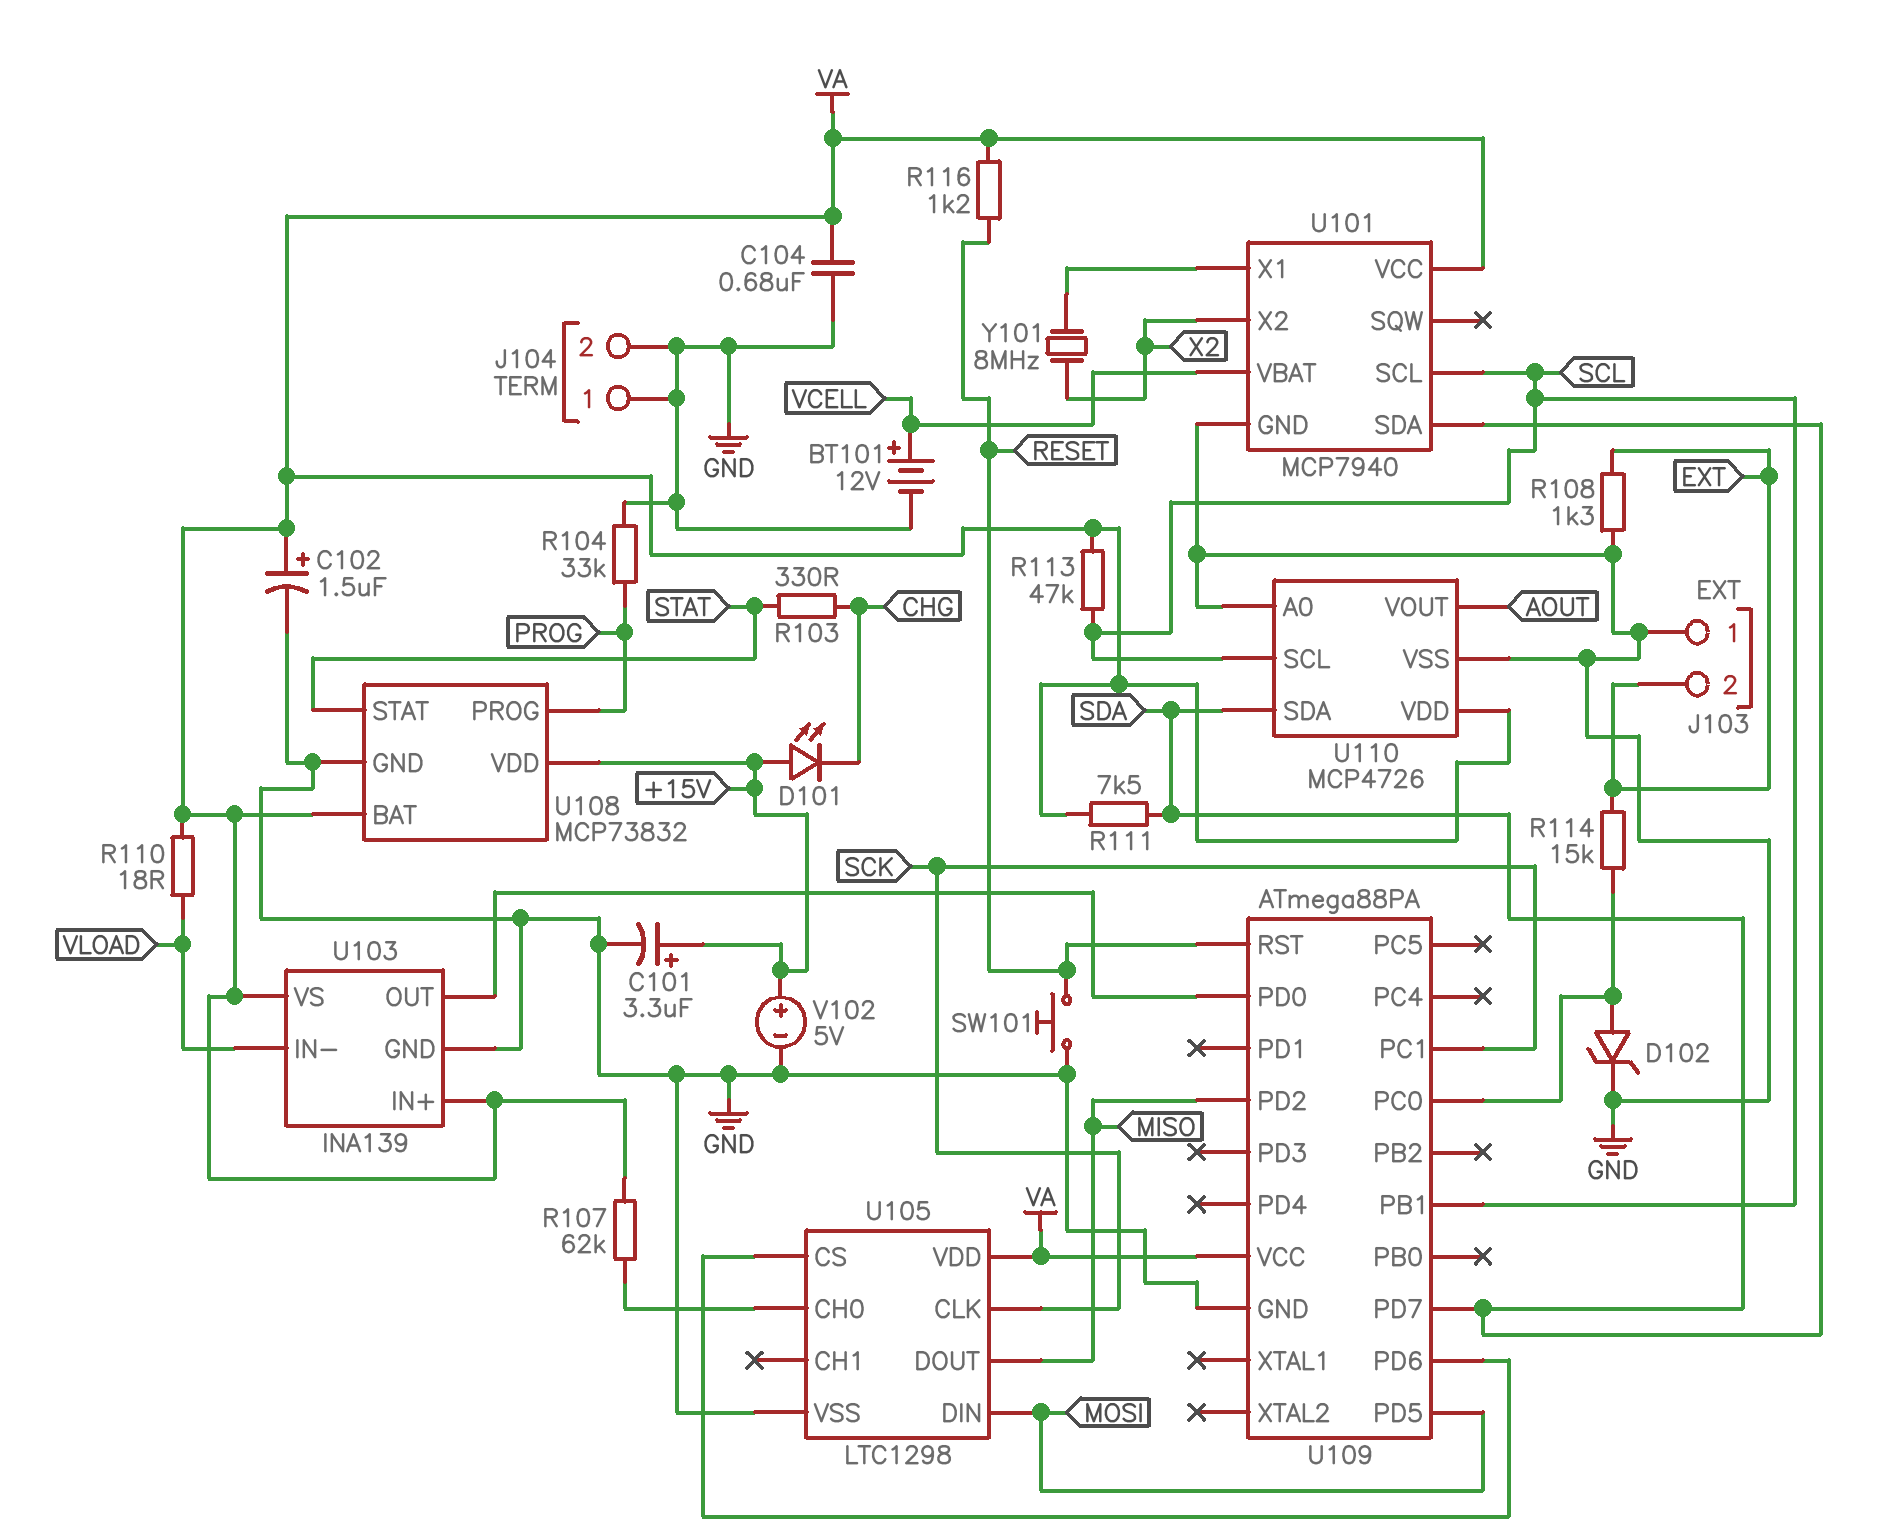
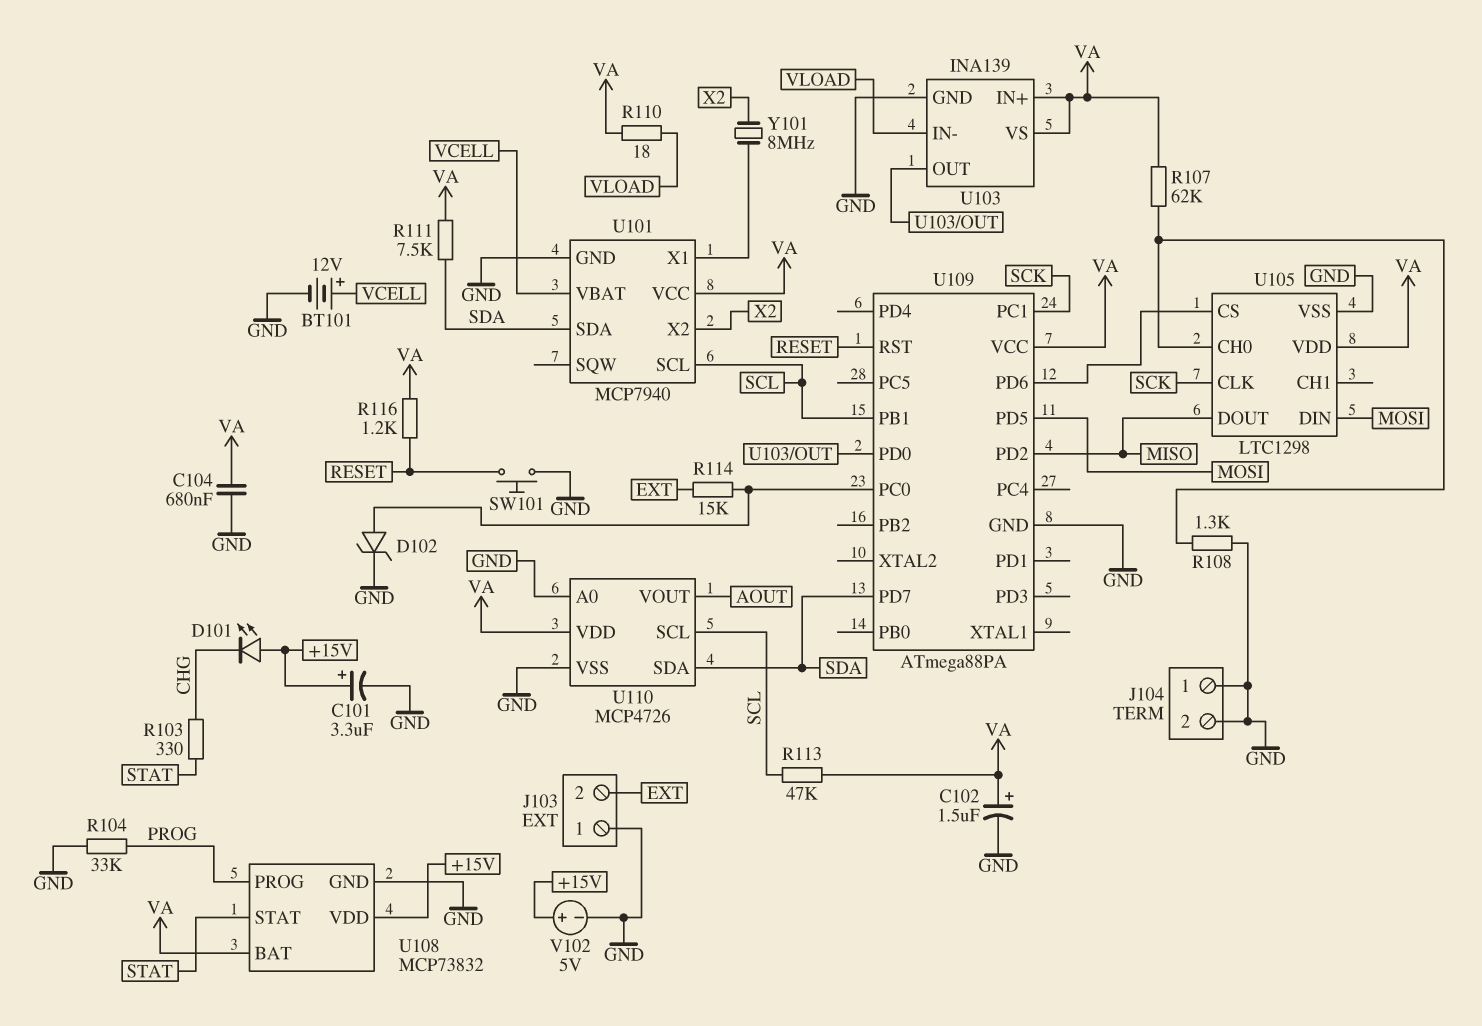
R108: 1.3k (EXT, GND) -> 1.3k (GND, U105/CH0)

